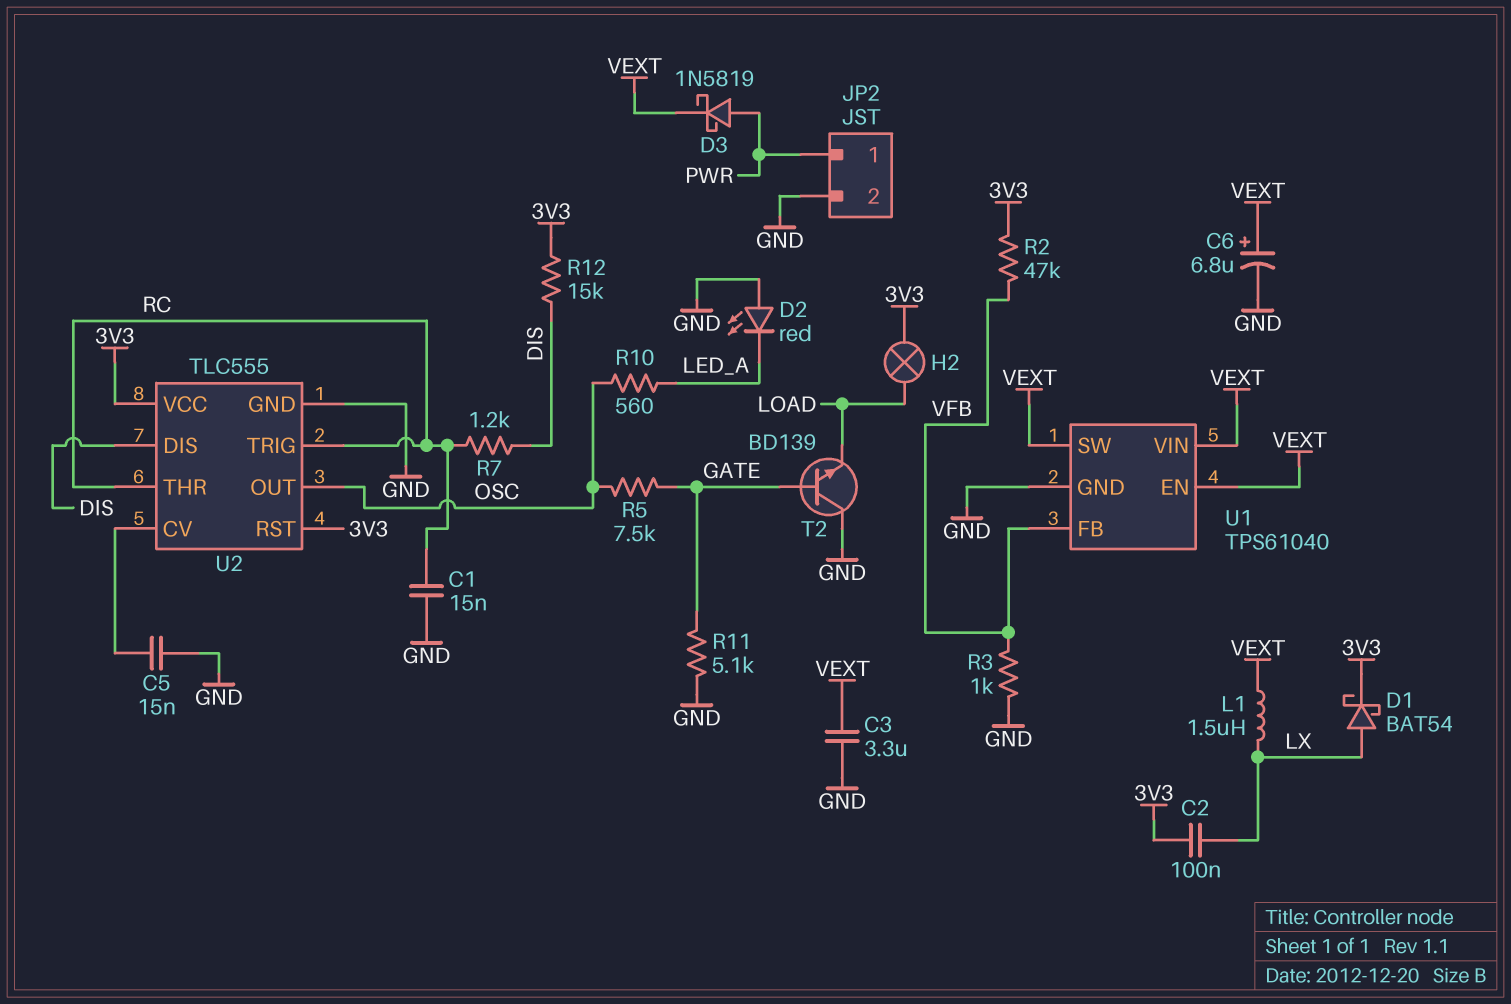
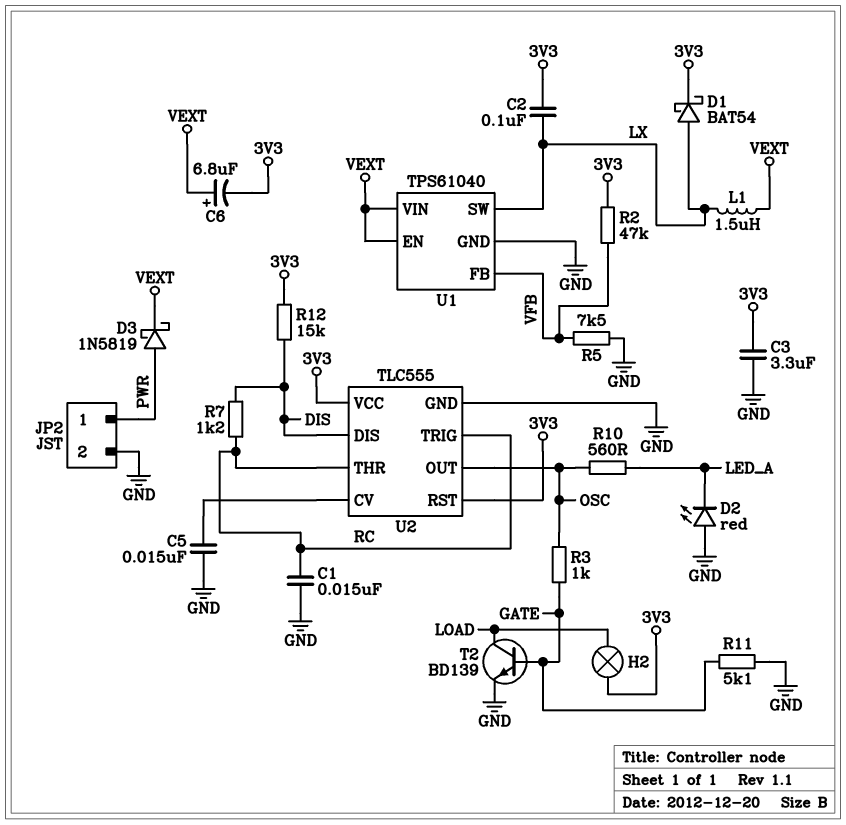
C3: 3.3uF (GND, VEXT) -> 3.3uF (3V3, GND)
C6: 6.8uF (plus VEXT, minus GND) -> 6.8uF (plus VEXT, minus 3V3)
R3: 1k (GND, VFB) -> 1k (GATE, OSC)
R5: 7.5k (GATE, OSC) -> 7.5k (GND, VFB)
T2: NPN BD139 (B GATE, C GND, E LOAD) -> NPN BD139 (B GATE, C LOAD, E GND)
U1 pin SW: VEXT -> LX

